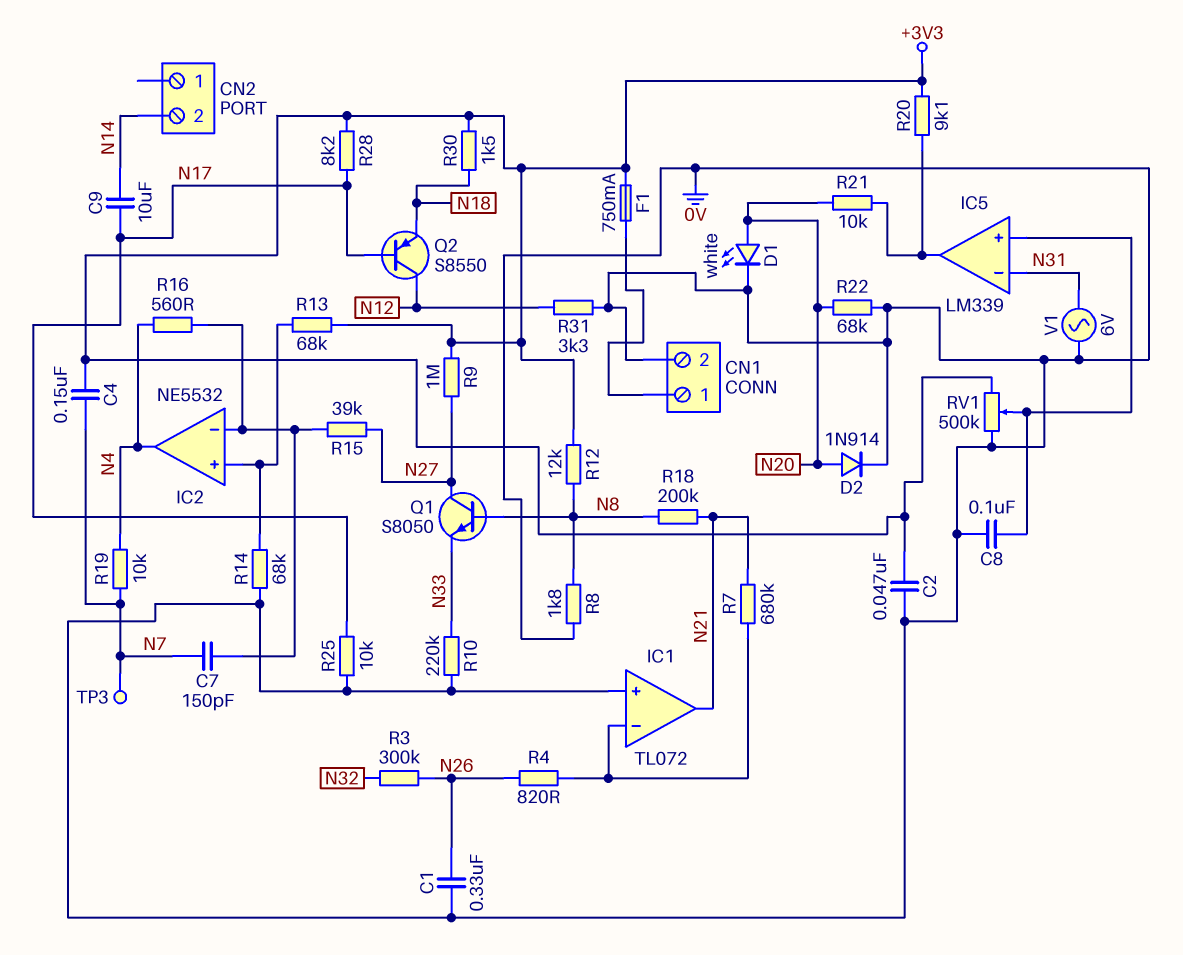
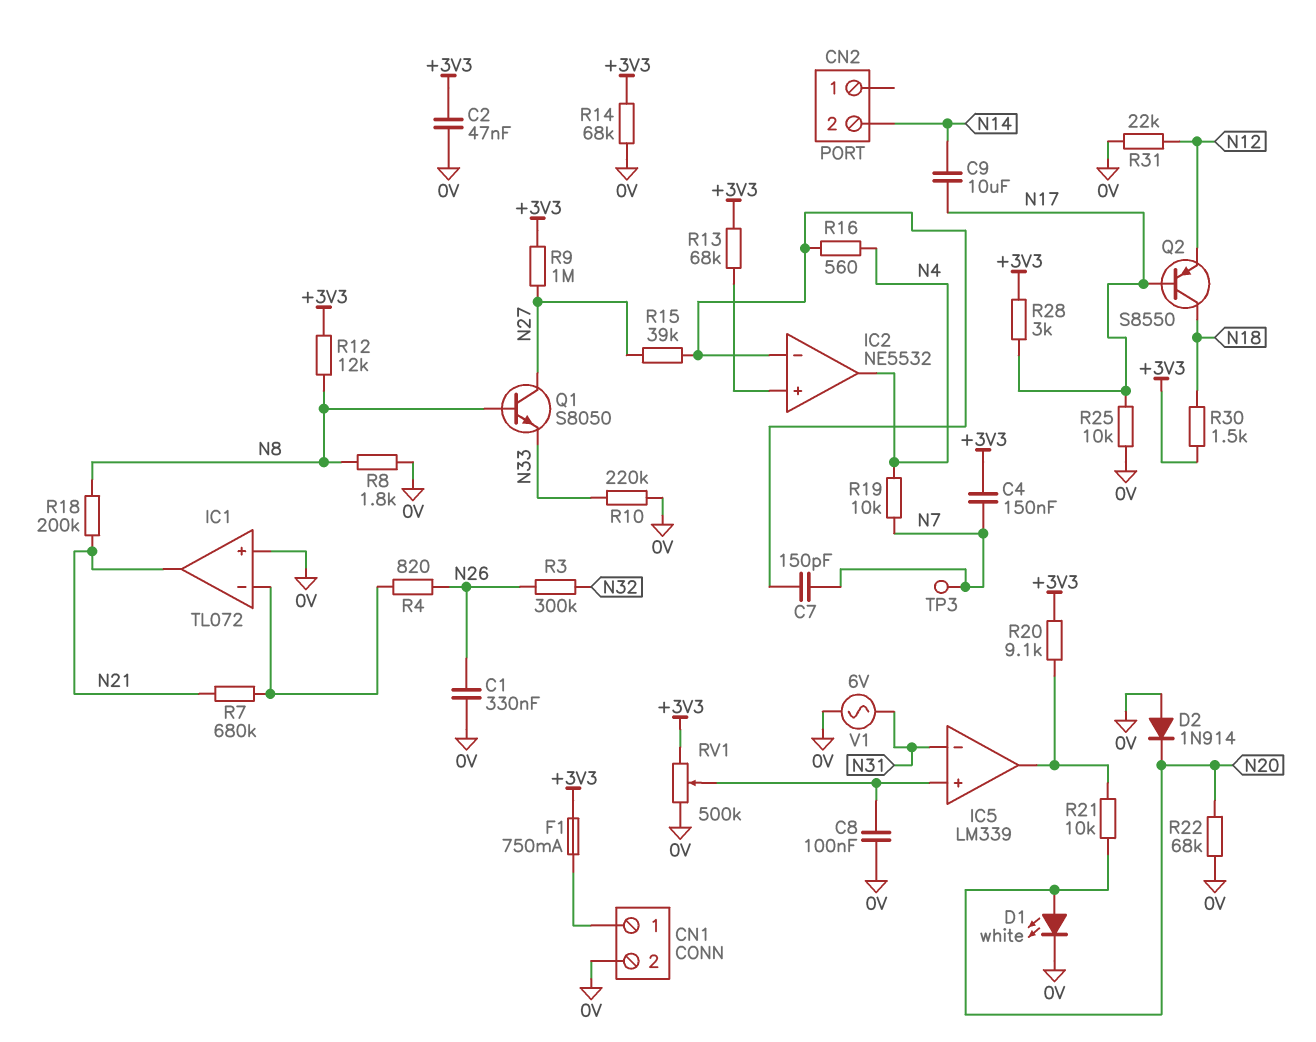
D2: diode 1N914 (A N20, K 0V) -> diode 1N914 (A 0V, K N20)
Q2: PNP S8550 (B N17, C N12, E N18) -> PNP S8550 (B N17, C N18, E N12)
R14: 68k (0V, IC2/in+) -> 68k (+3V3, 0V)
R28: 8.2k (+3V3, N17) -> 3k (+3V3, N17)
R31: 3.3k (0V, N12) -> 22k (0V, N12)

